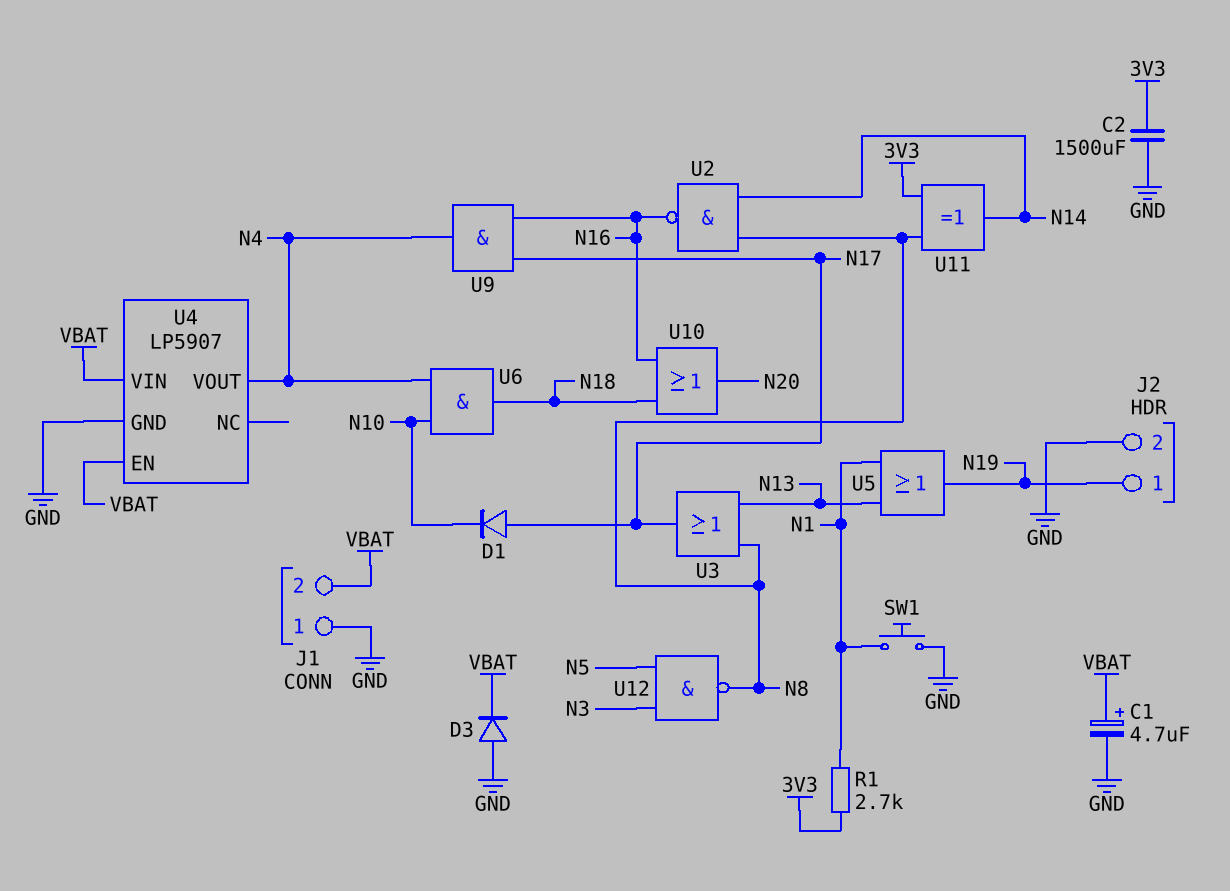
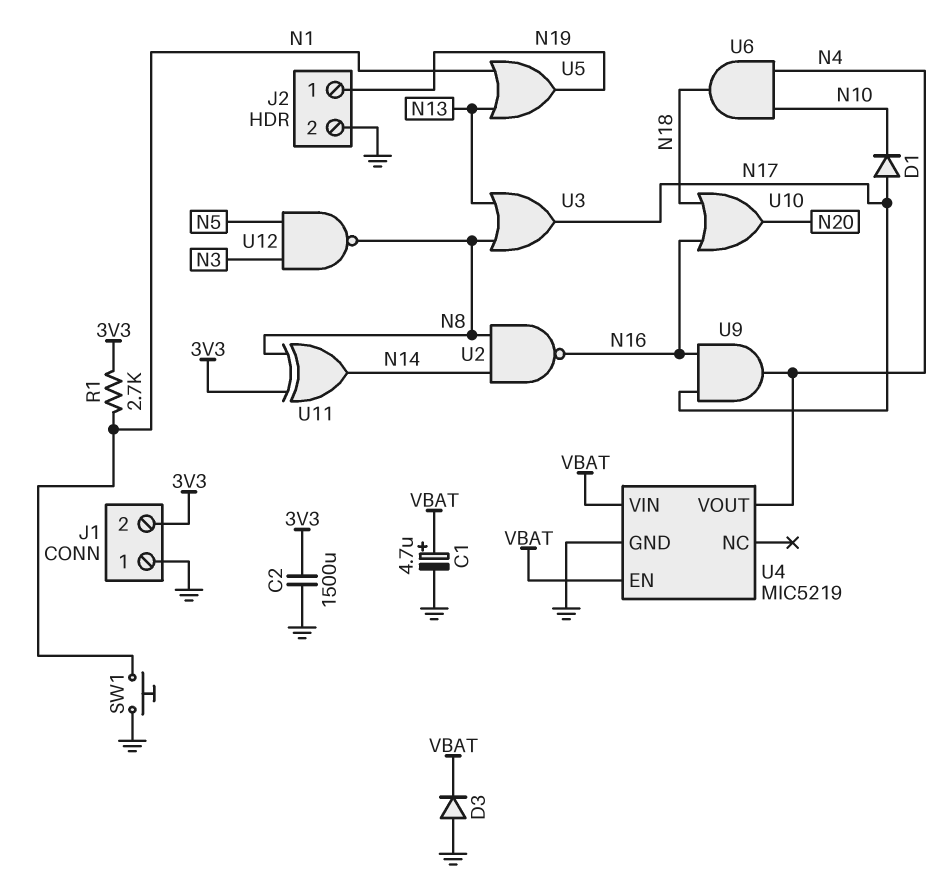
J1 pin 2: VBAT -> 3V3
U4: LP5907 -> MIC5219

